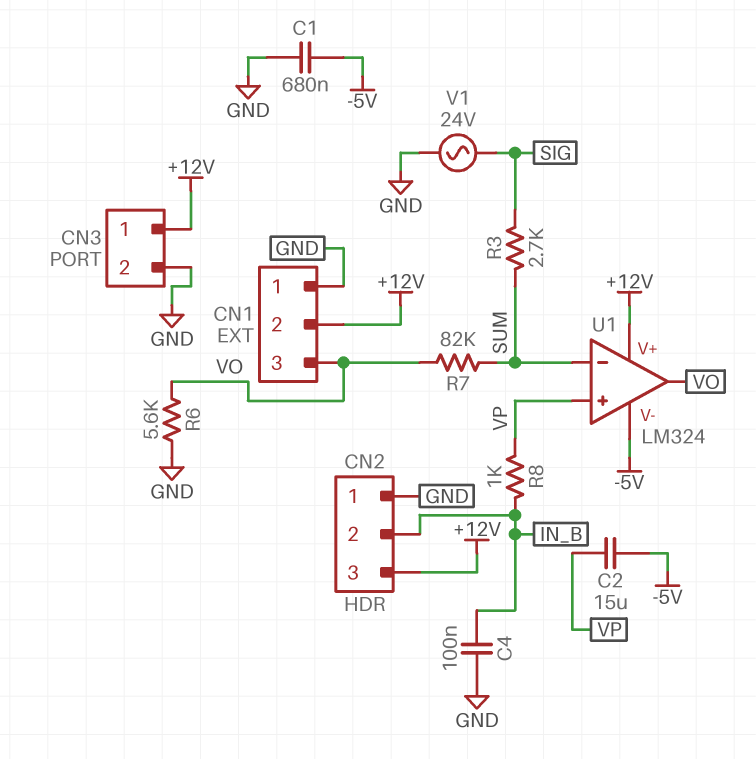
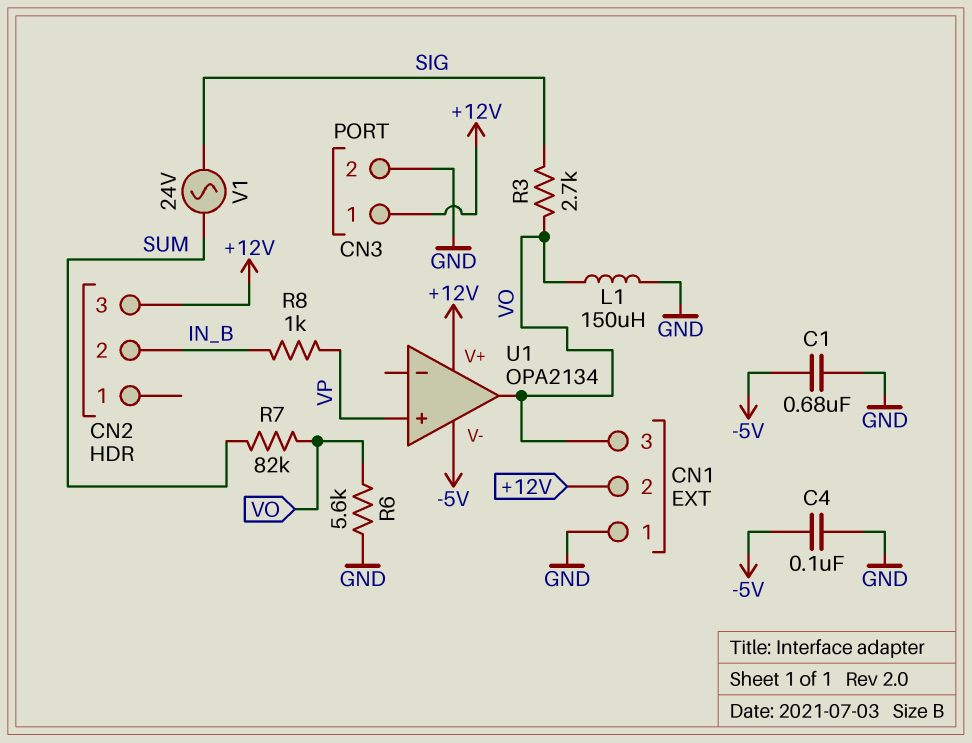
C2: 15uF (-5V, VP) -> none
C4: 100nF (GND, IN_B) -> 100nF (-5V, GND)
CN2 pin 1: GND -> none
L1: none -> 150uH (GND, VO)
R3: 2.7k (SIG, SUM) -> 2.7k (SIG, VO)
U1: LM324 -> OPA2134
U1 pin in-: SUM -> none
V1: AC 24V (GND, SIG) -> AC 24V (SIG, SUM)

